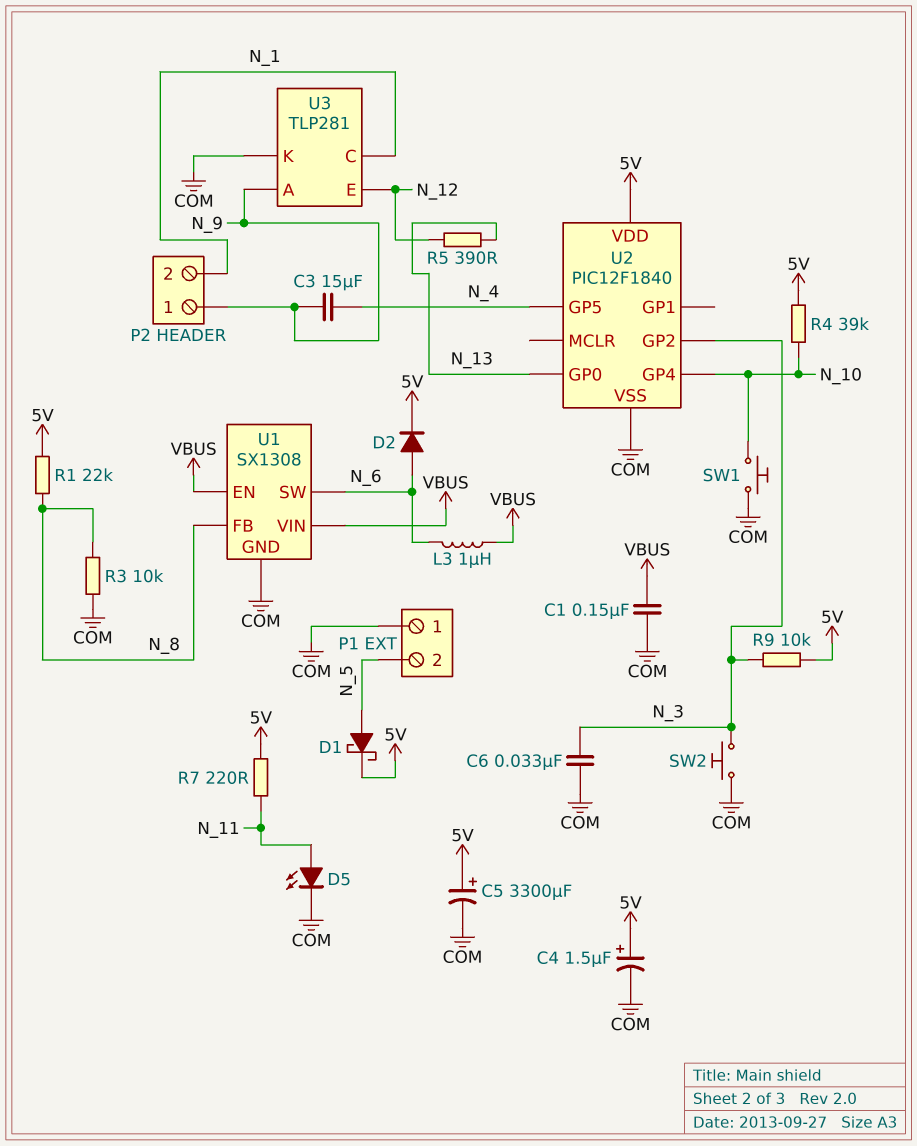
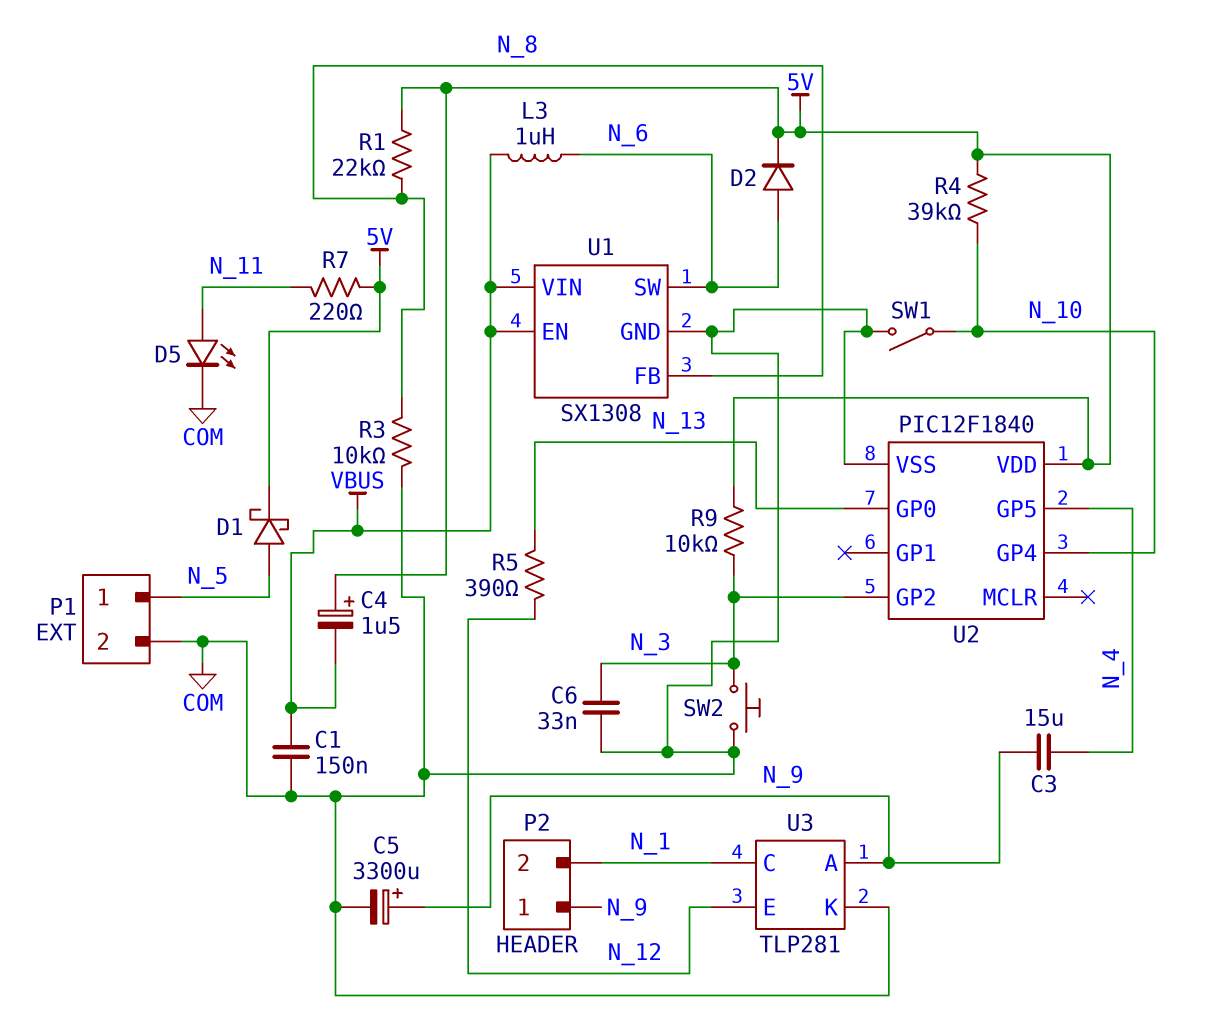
C4: 1.5uF (plus 5V, minus COM) -> 1.5uF (plus 5V, minus VBUS)
C5: 3300uF (plus 5V, minus COM) -> 3300uF (plus N_9, minus COM)
P1 pin 1: COM -> N_5
P1 pin 2: N_5 -> COM
SW1: button (COM, N_10) -> switch (COM, N_10)

